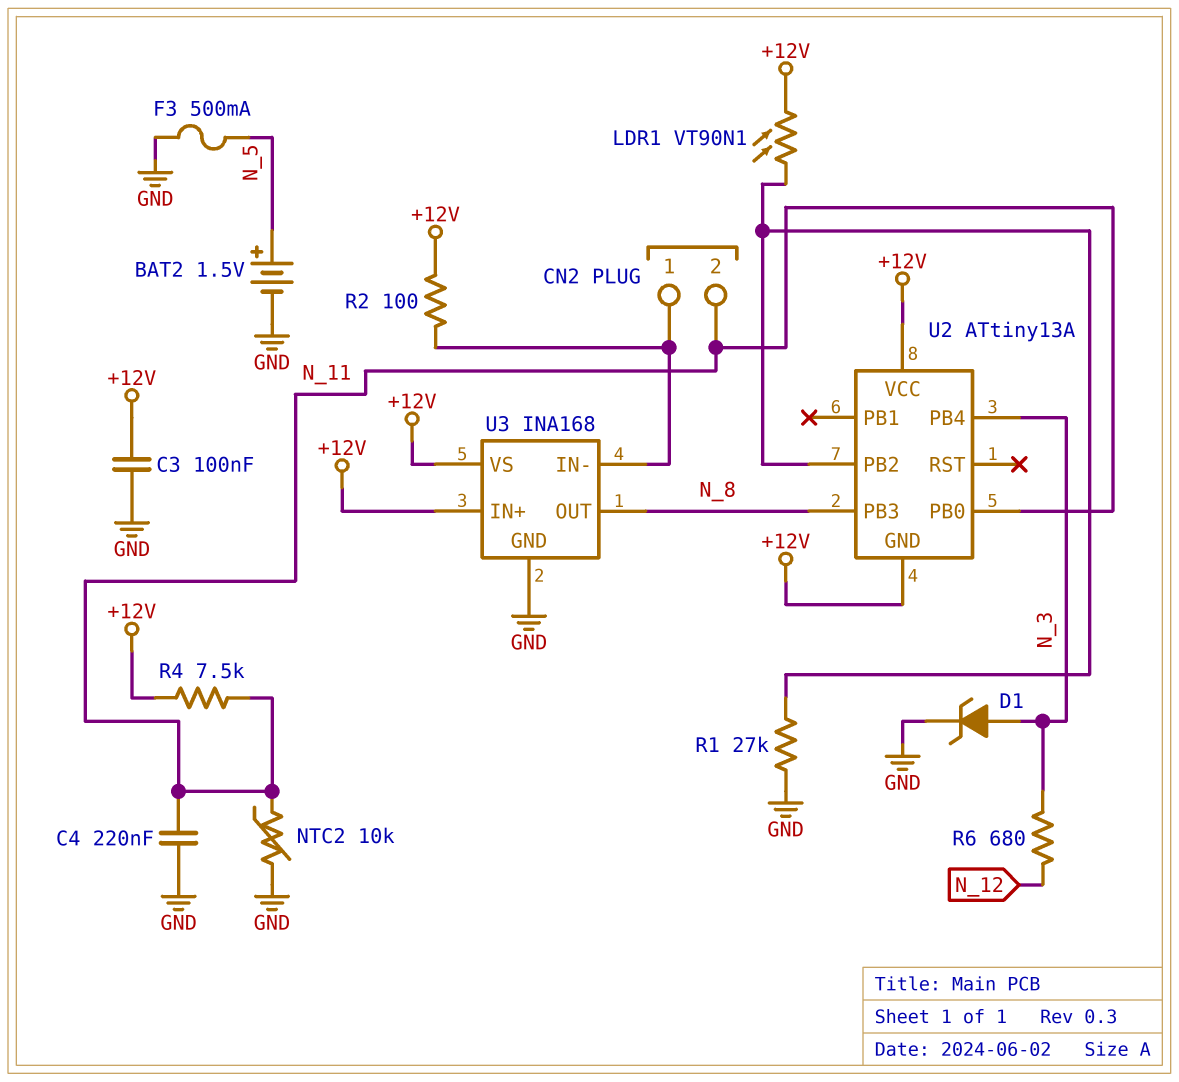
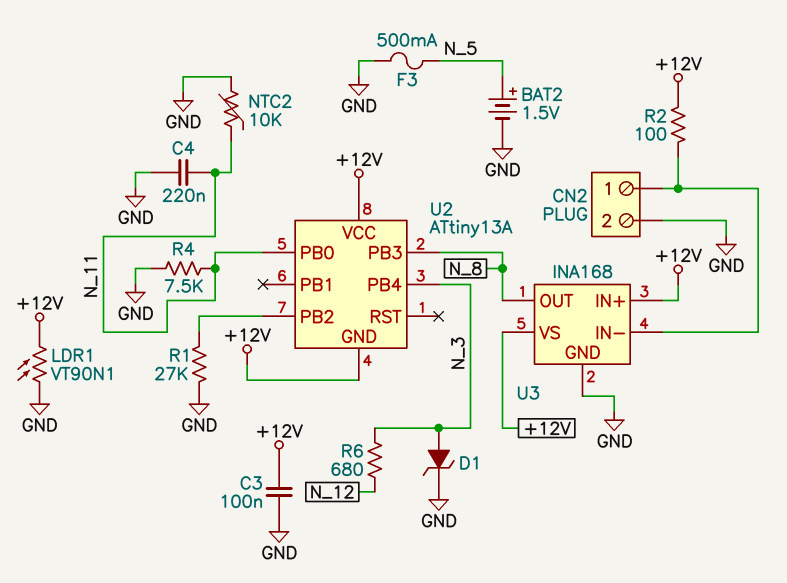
CN2 pin 2: N_11 -> GND
LDR1: VT90N1 (+12V, U2/PB2) -> VT90N1 (+12V, GND)
R4: 7.5k (+12V, N_11) -> 7.5k (GND, N_11)

